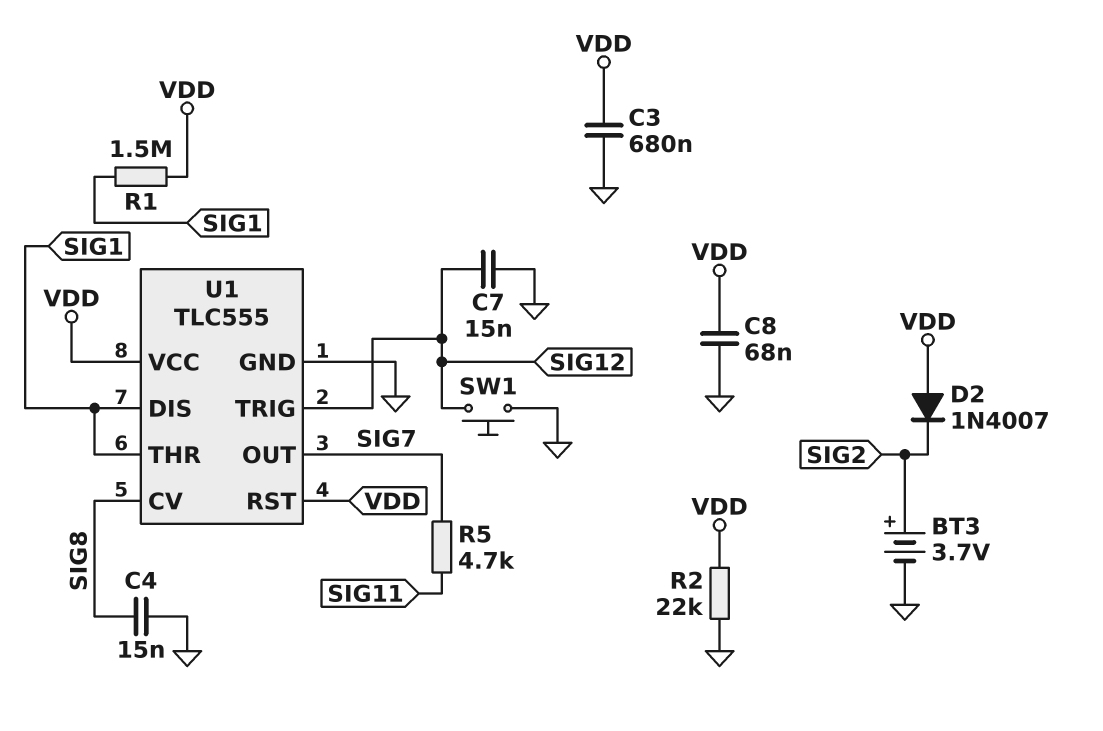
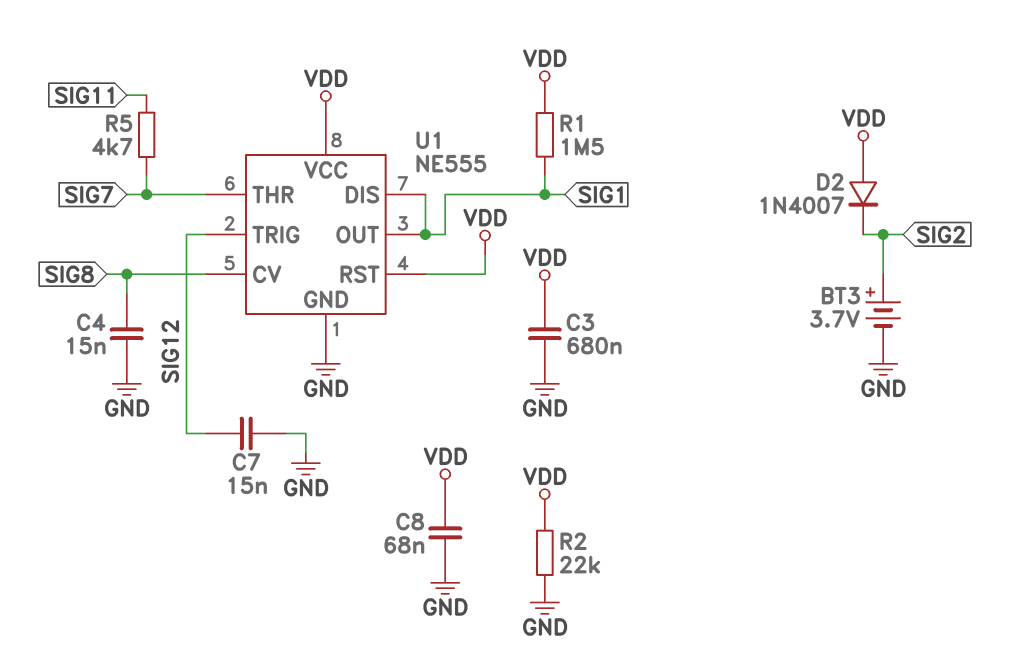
SW1: button (GND, SIG12) -> none
U1: TLC555 -> NE555
U1 pin OUT: SIG7 -> SIG1
U1 pin THR: SIG1 -> SIG7

